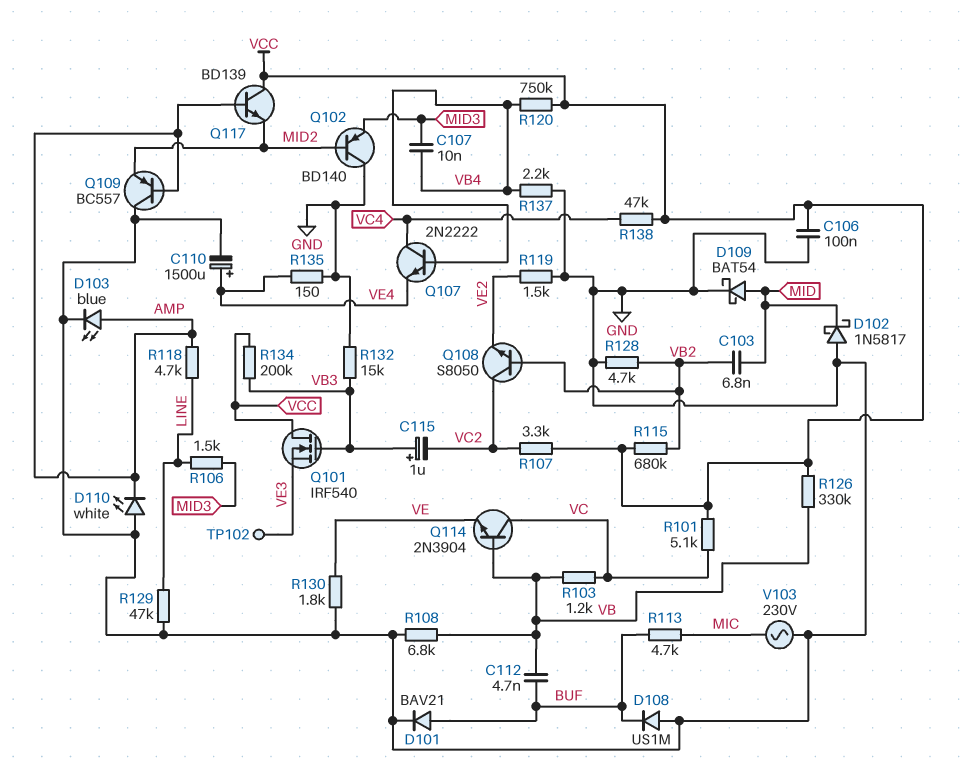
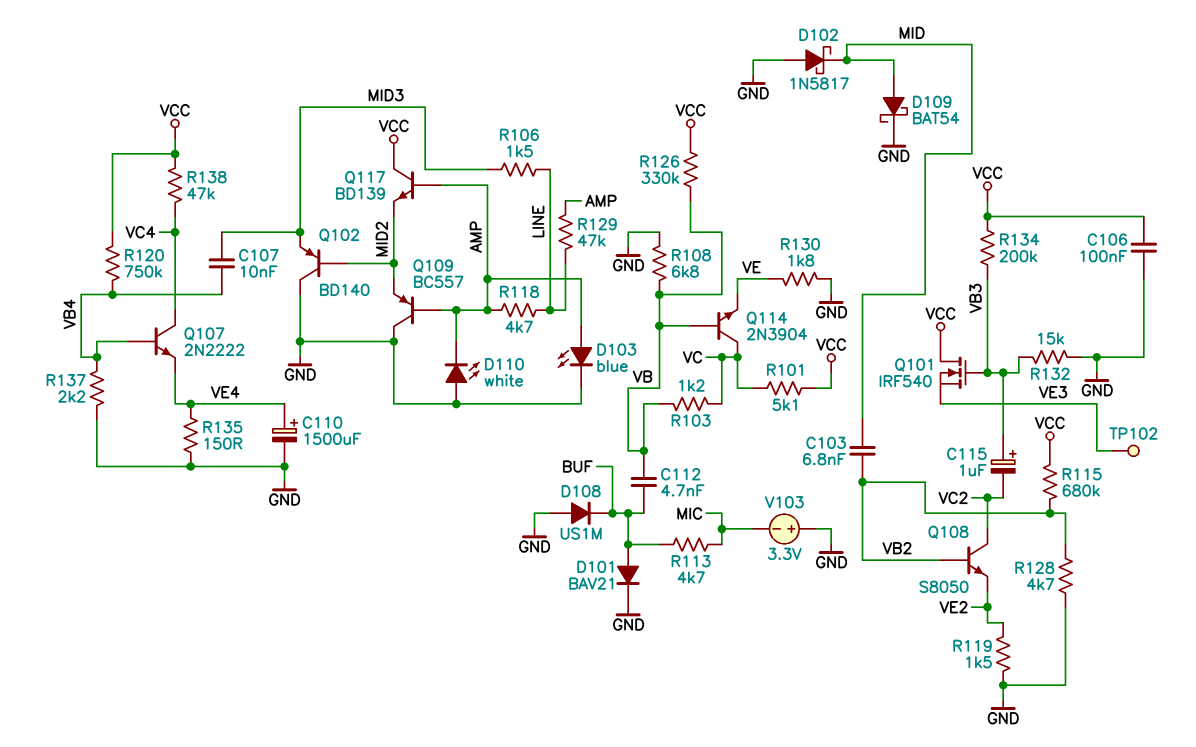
R107: 3.3k (VC2, VCC) -> none
R129: 47k (GND, LINE) -> 47k (AMP, LINE)
V103: AC 230V (GND, MIC) -> 3.3V (plus GND, minus MIC)

